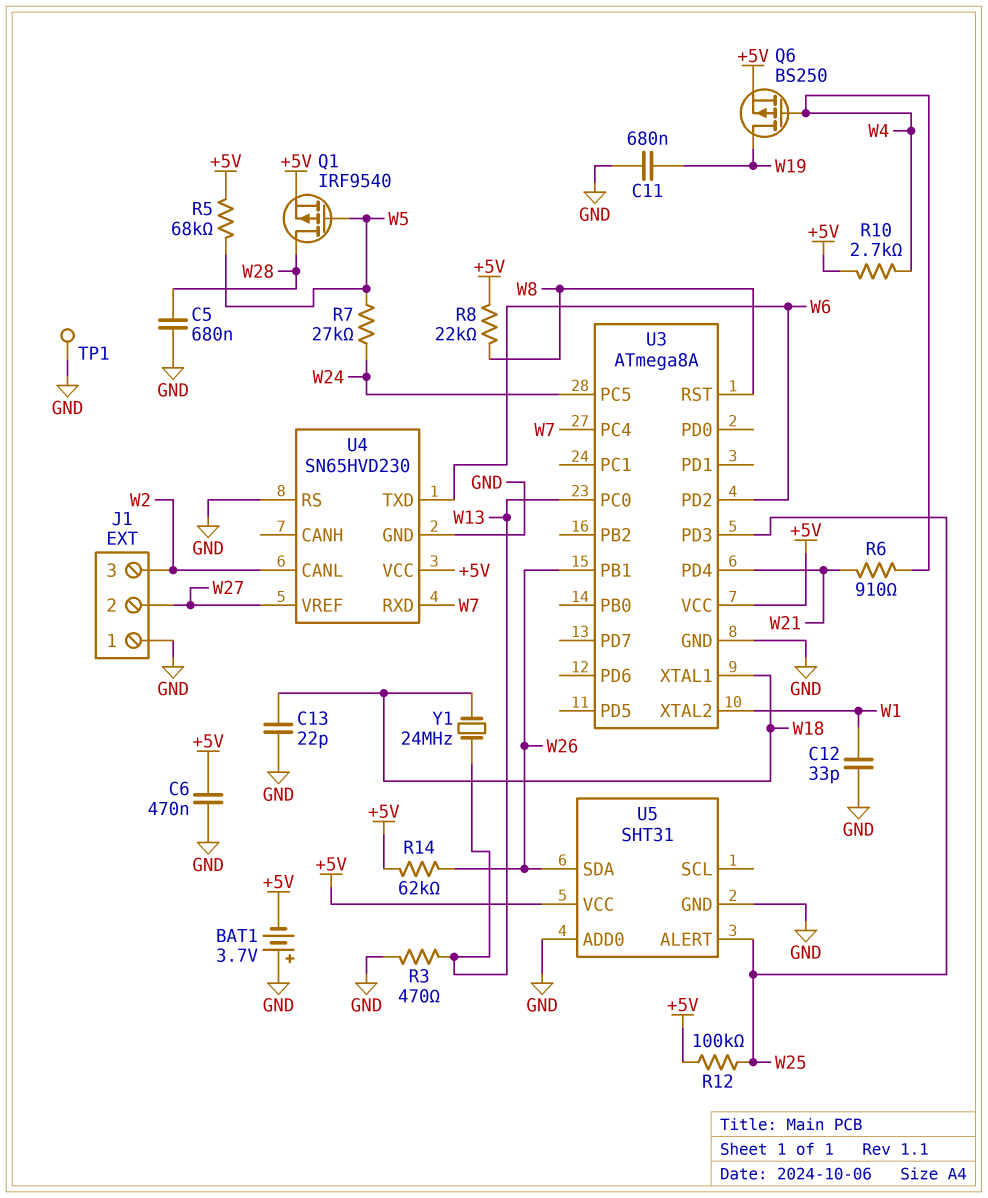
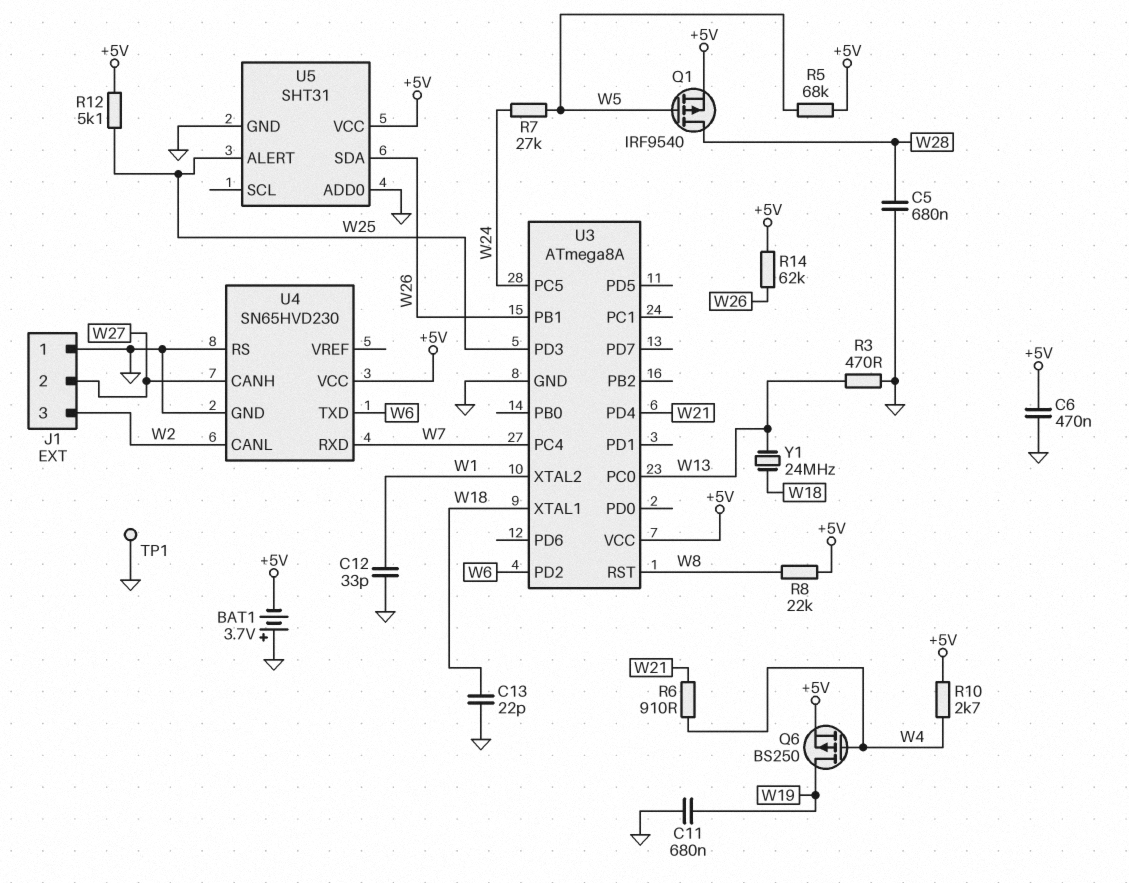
R12: 100k (+5V, W25) -> 5.1k (+5V, W25)
U4 pin CANH: none -> W27
U4 pin VREF: W27 -> none

